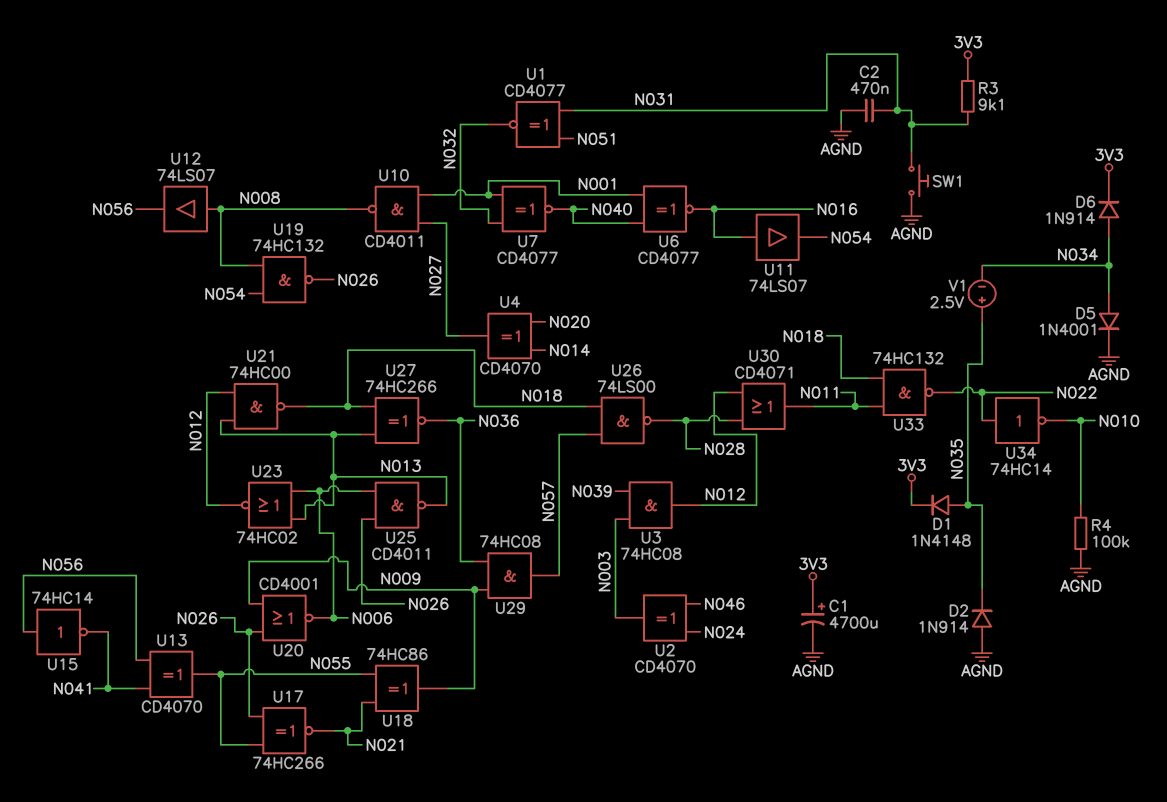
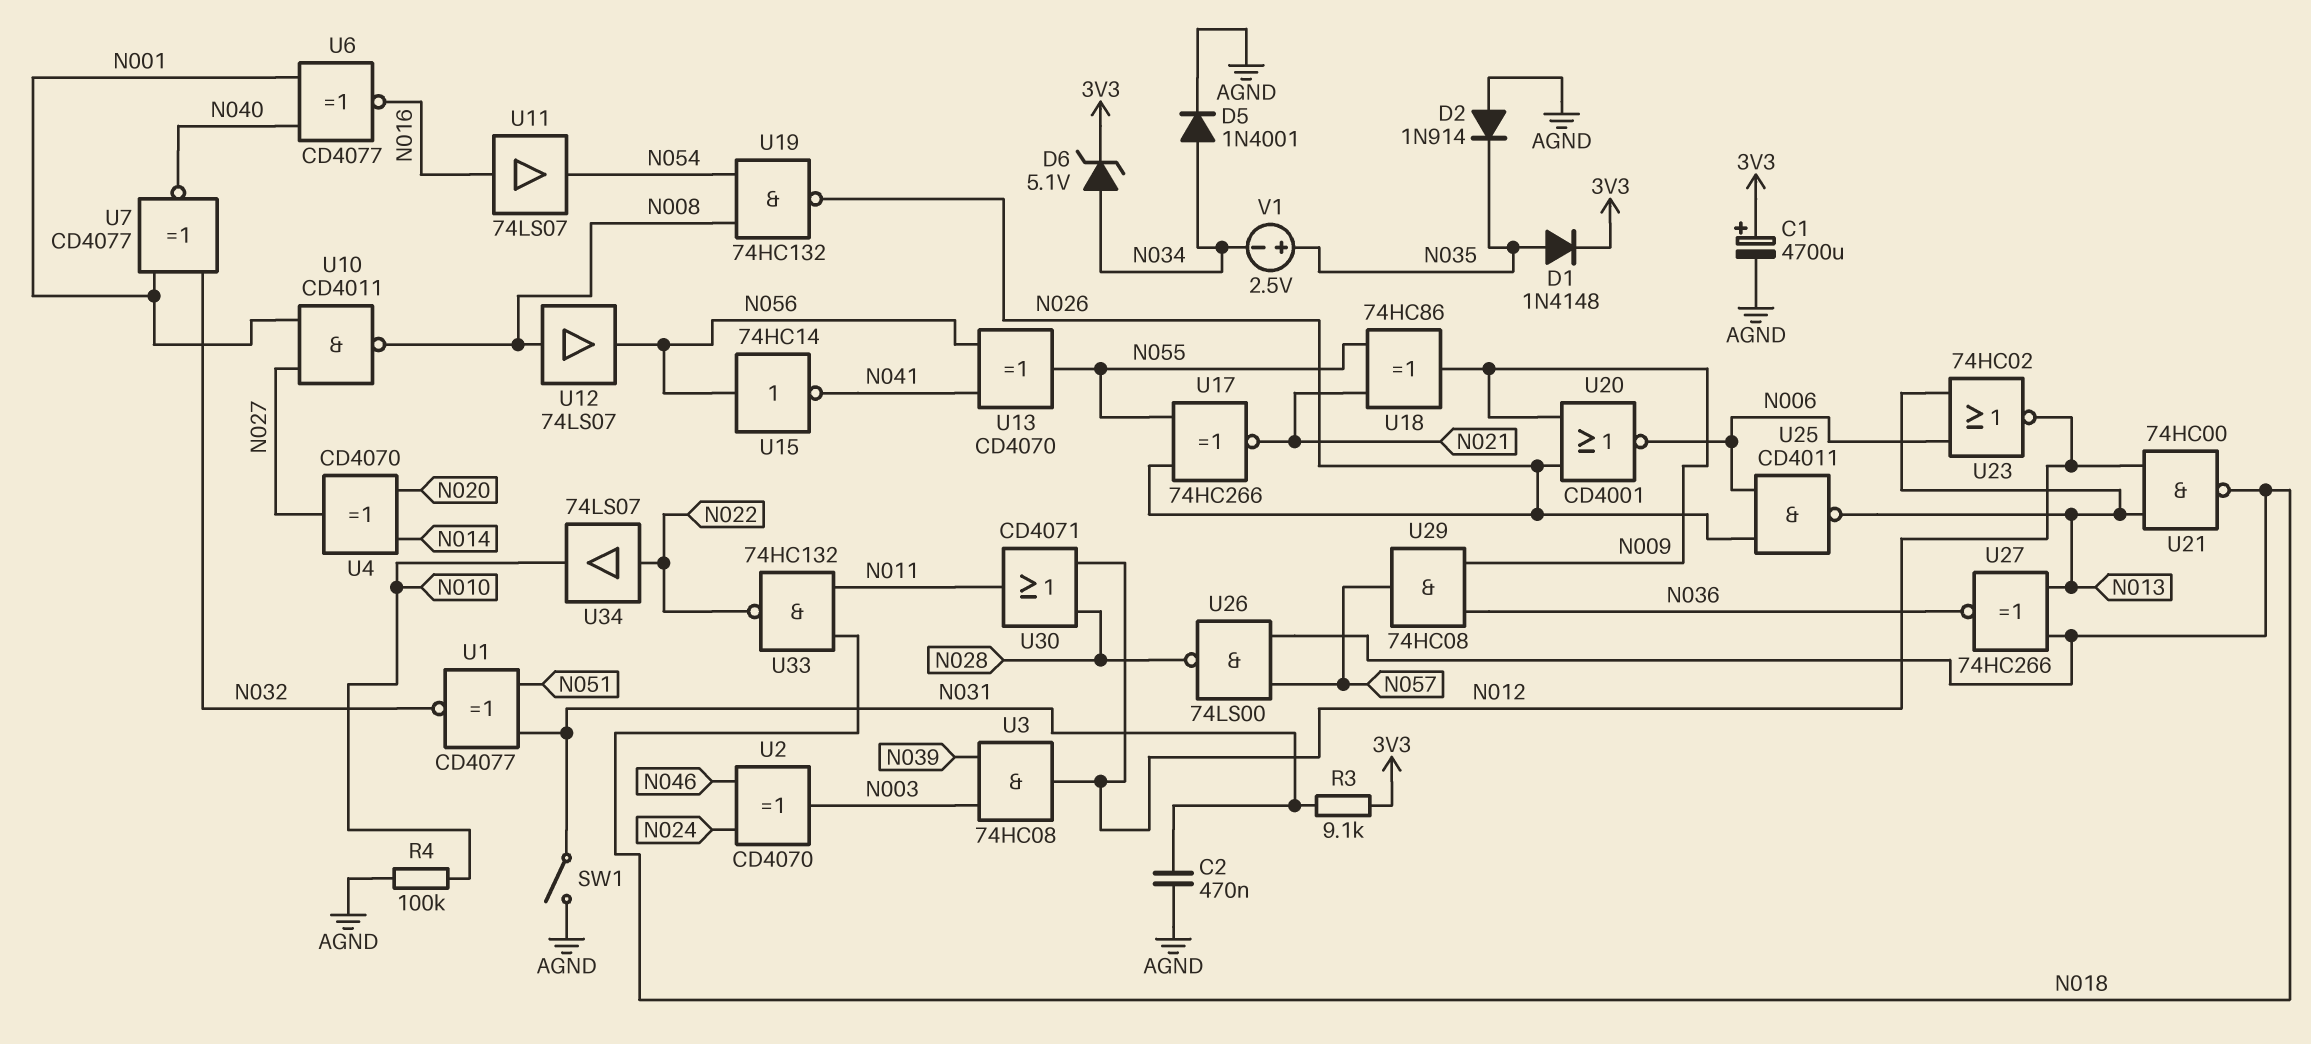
D6: diode 1N914 (A N034, K 3V3) -> zener 5.1V (A N034, K 3V3)
SW1: button (AGND, N031) -> switch (AGND, N031)
U34: NOT 74HC14 (in N022, out N010) -> buffer 74LS07 (in N022, out N010)

